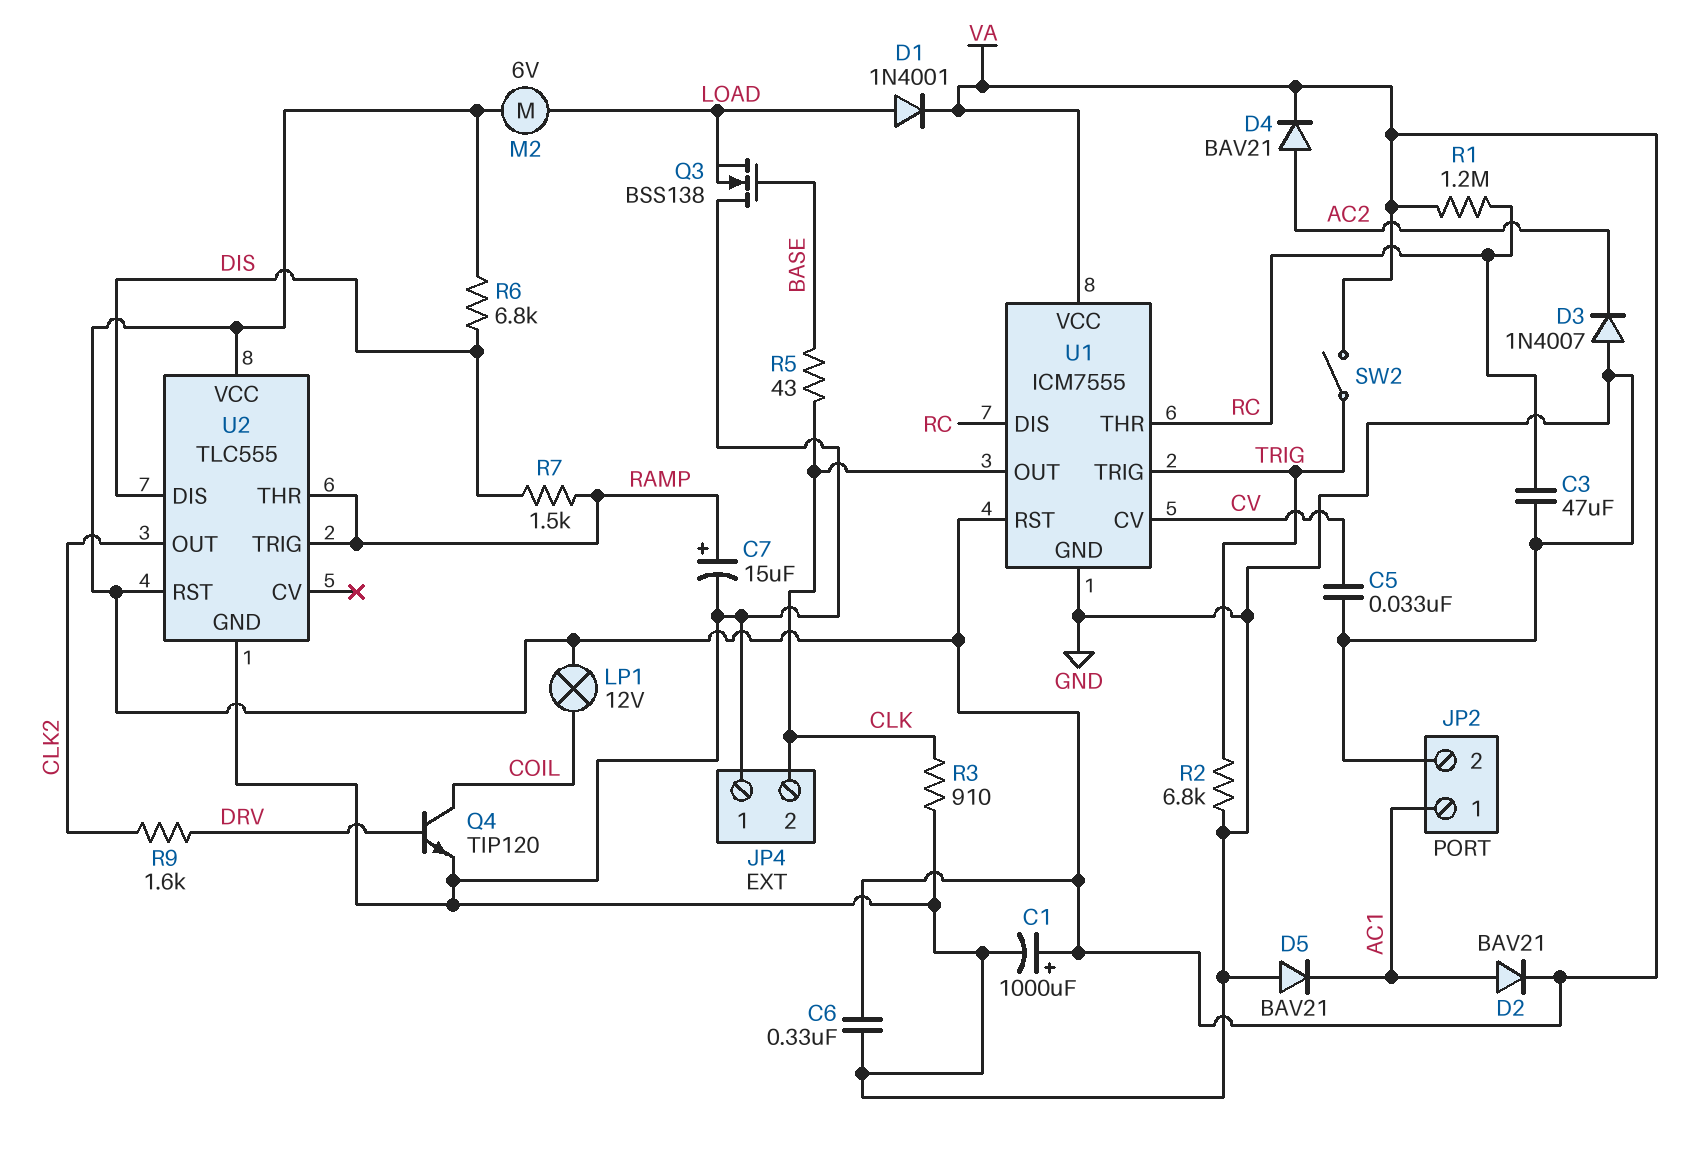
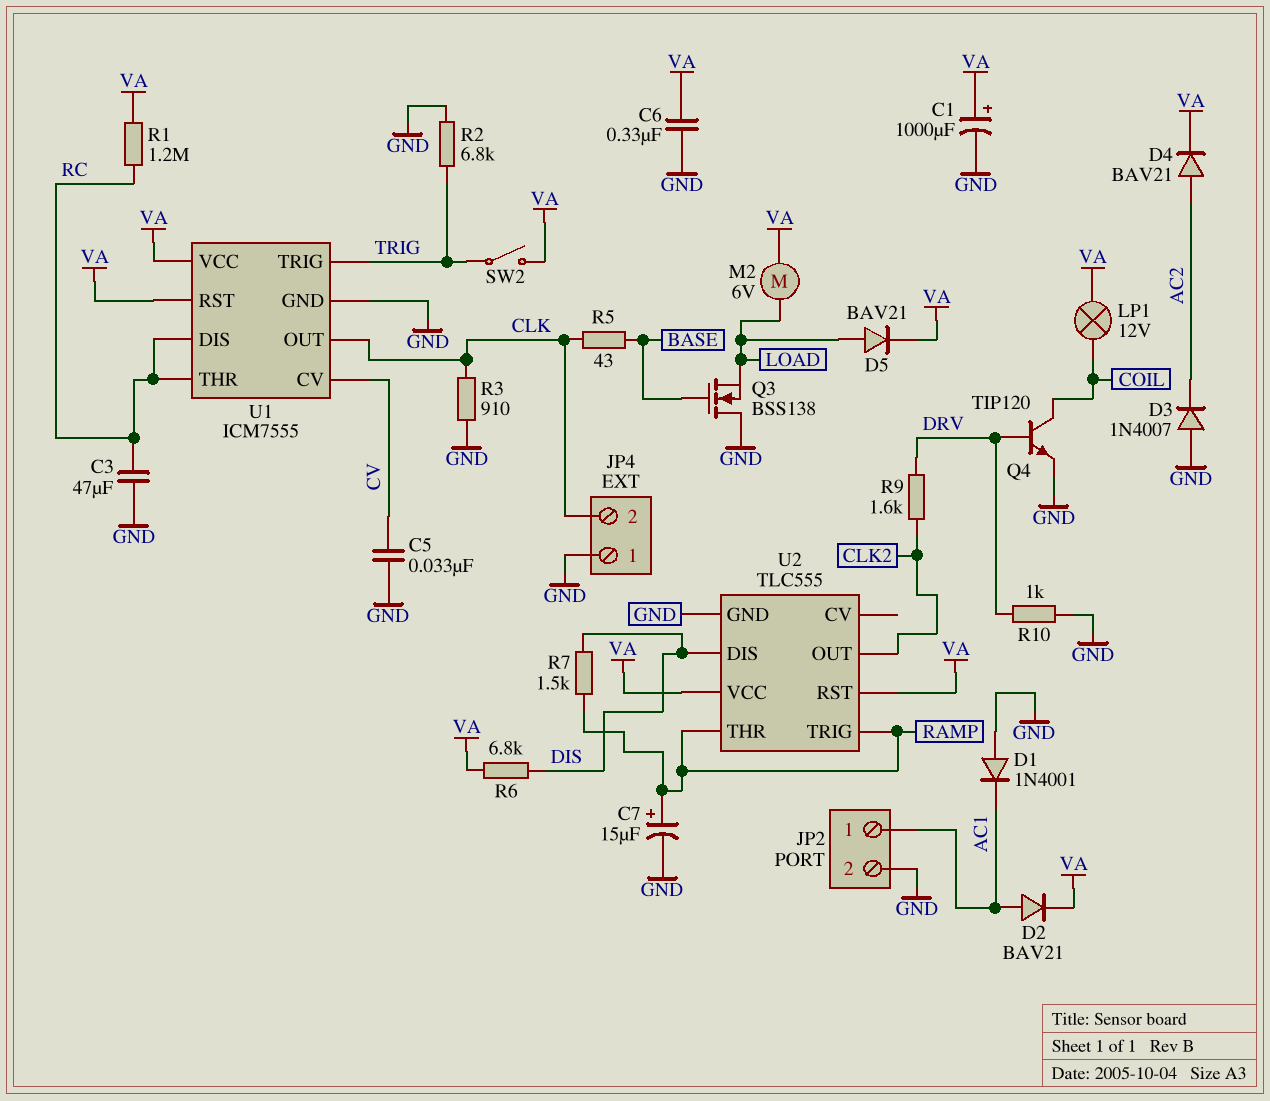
D1: diode 1N4001 (A LOAD, K VA) -> diode 1N4001 (A GND, K AC1)
D5: diode BAV21 (A GND, K AC1) -> diode BAV21 (A LOAD, K VA)
R10: none -> 1k (DRV, GND)

